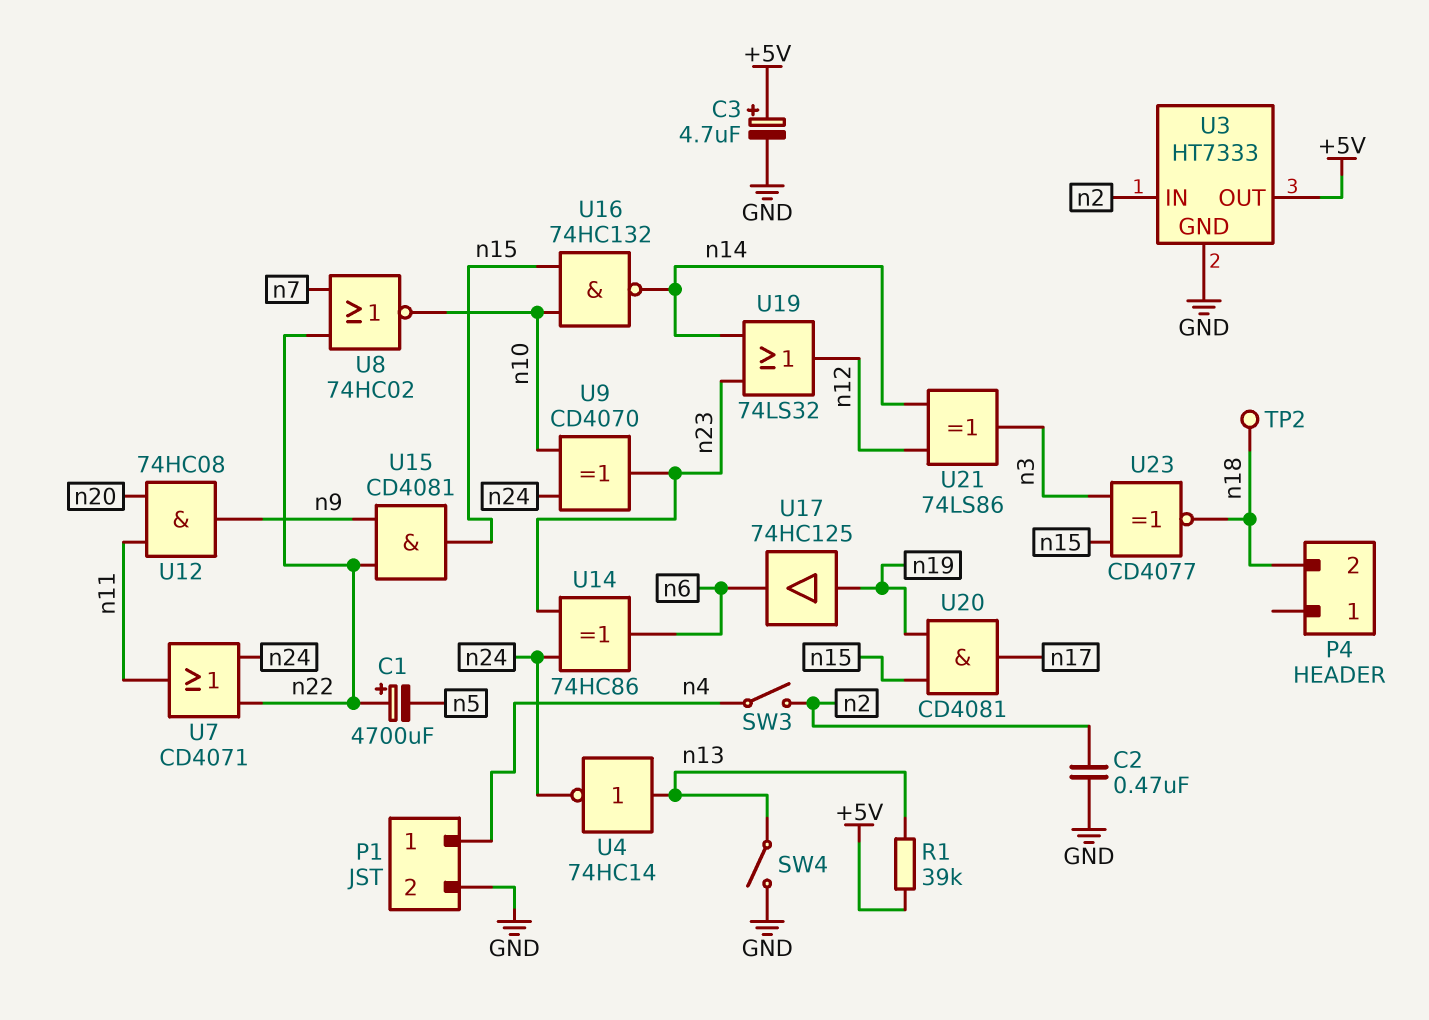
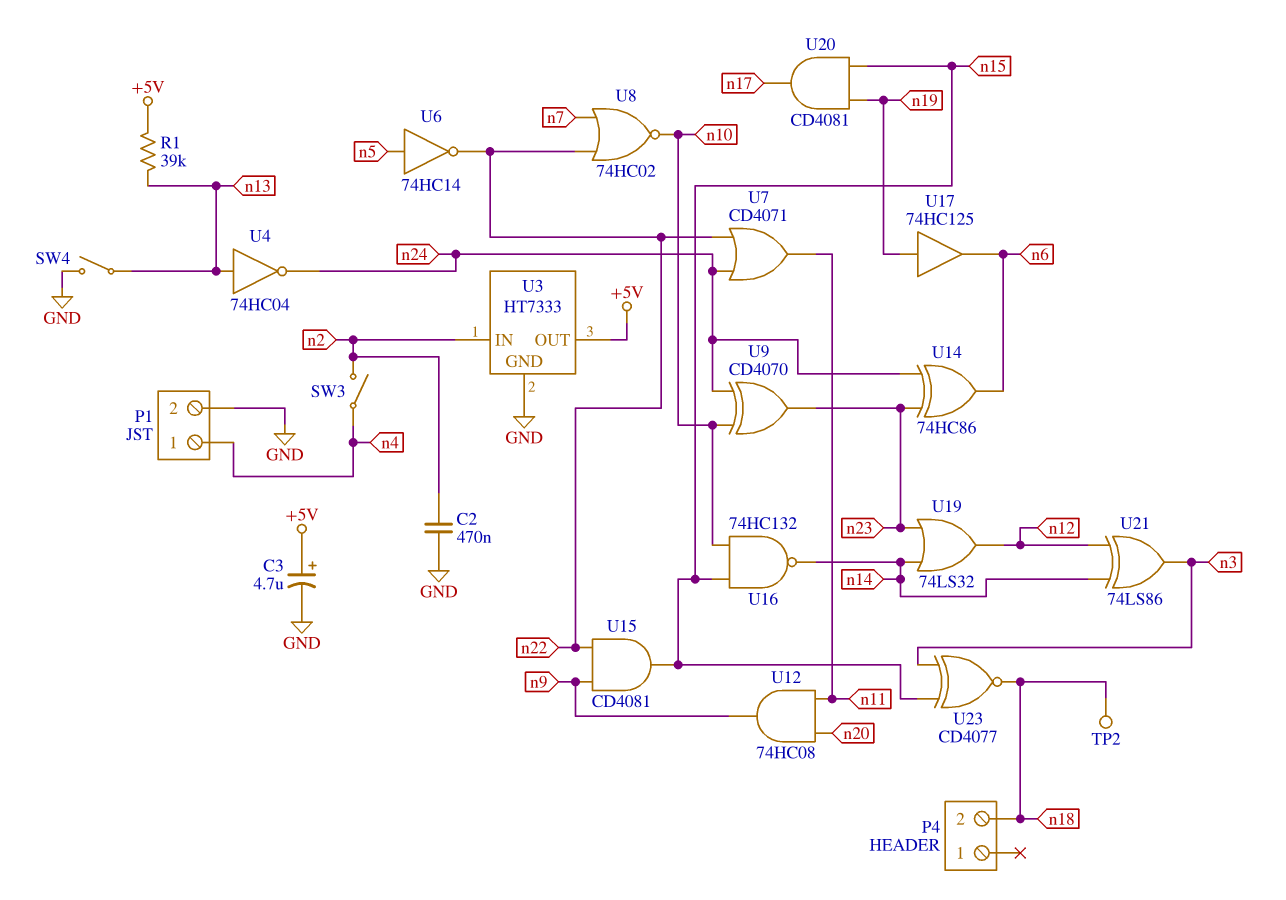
C1: 4700uF (plus n22, minus n5) -> none
U4: NOT 74HC14 (in n13, out n24) -> NOT 74HC04 (in n13, out n24)
U6: none -> NOT 74HC14 (in n5, out n22)

